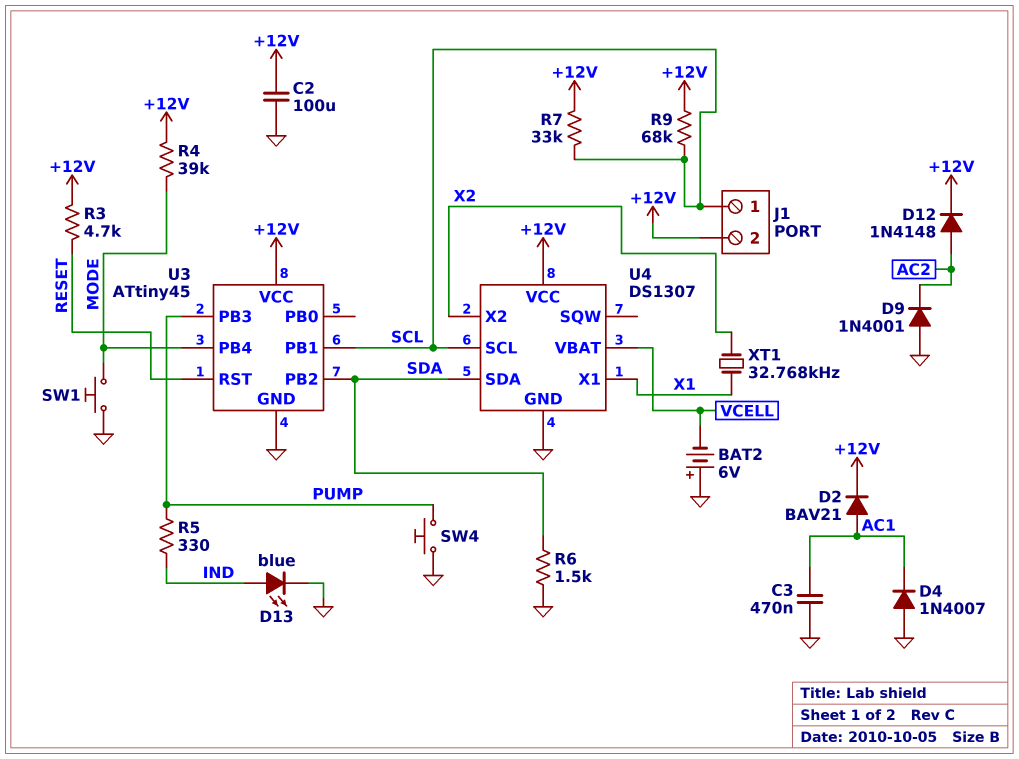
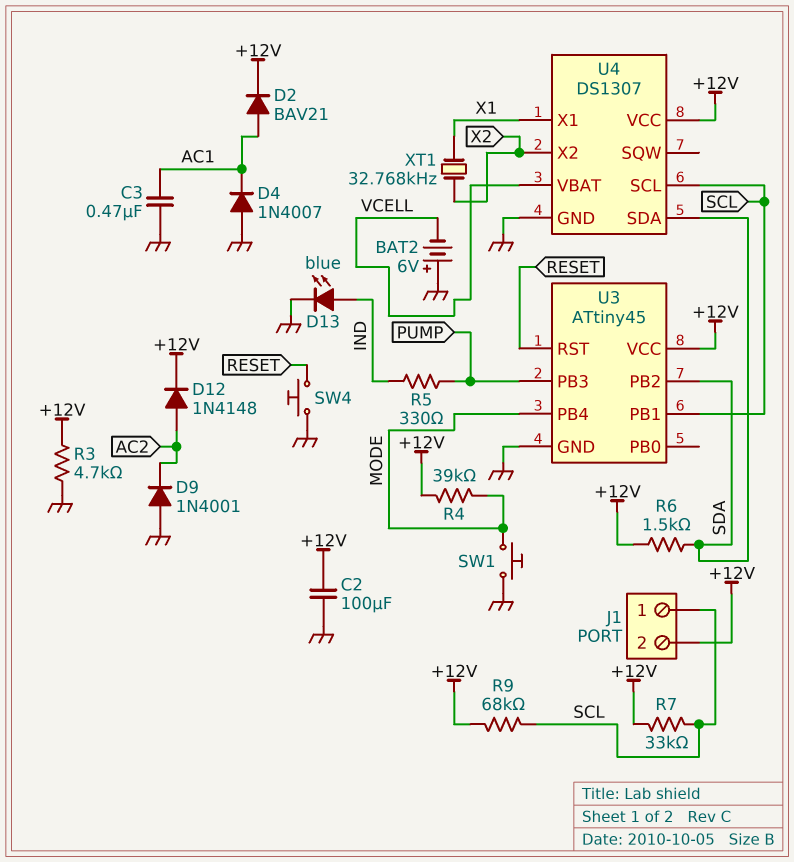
R3: 4.7k (+12V, RESET) -> 4.7k (+12V, GND)
R6: 1.5k (GND, SDA) -> 1.5k (+12V, SDA)
SW4: button (GND, PUMP) -> button (GND, RESET)

